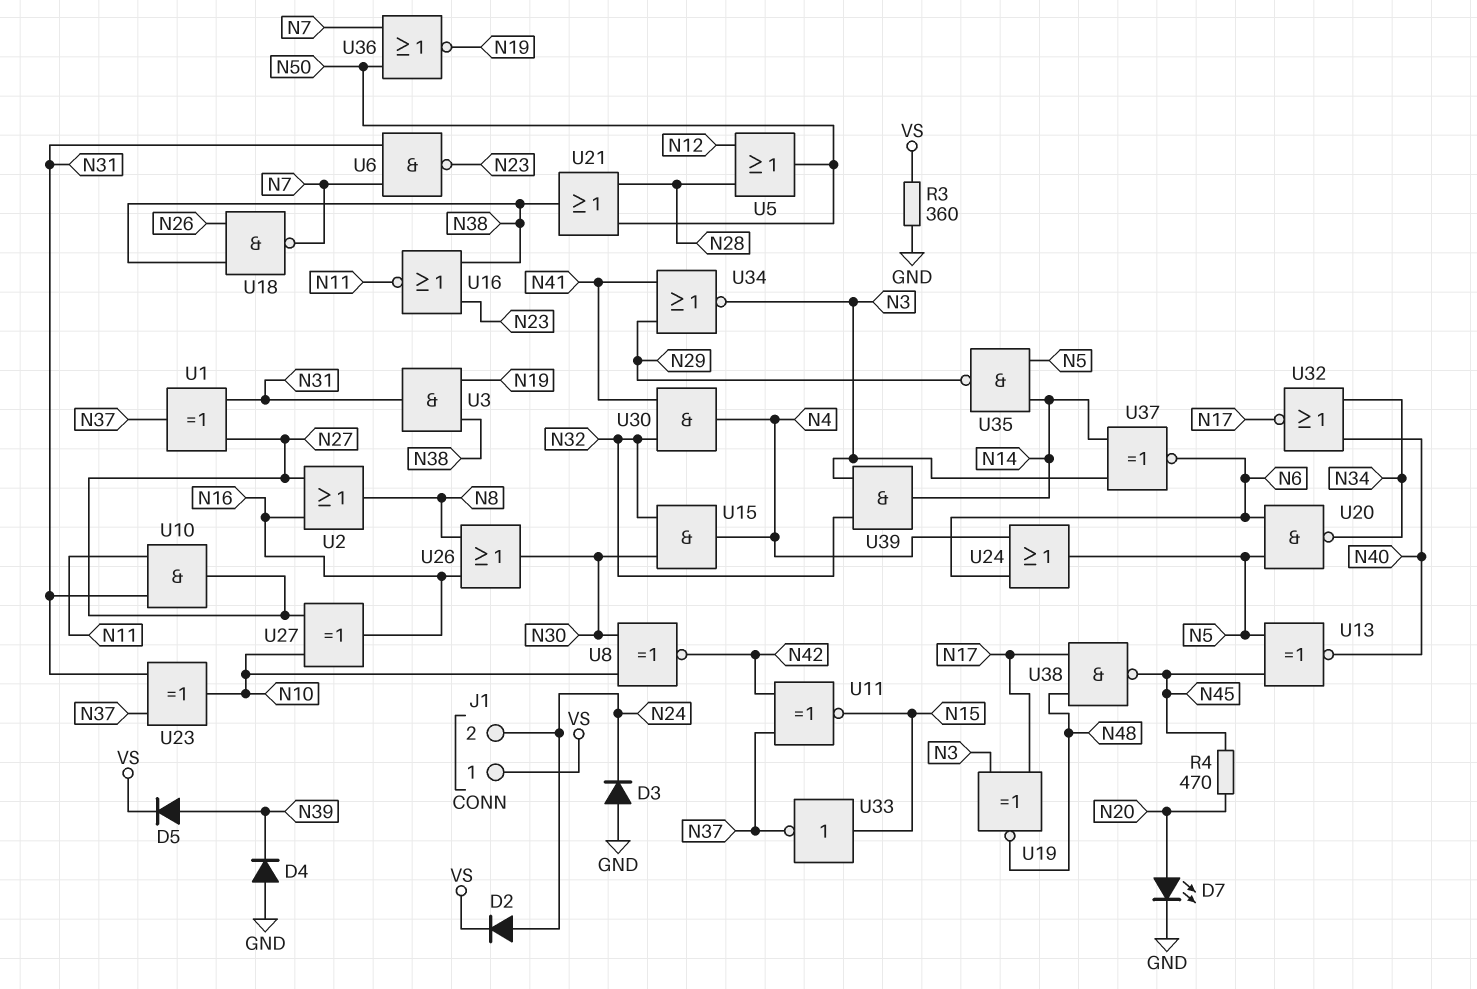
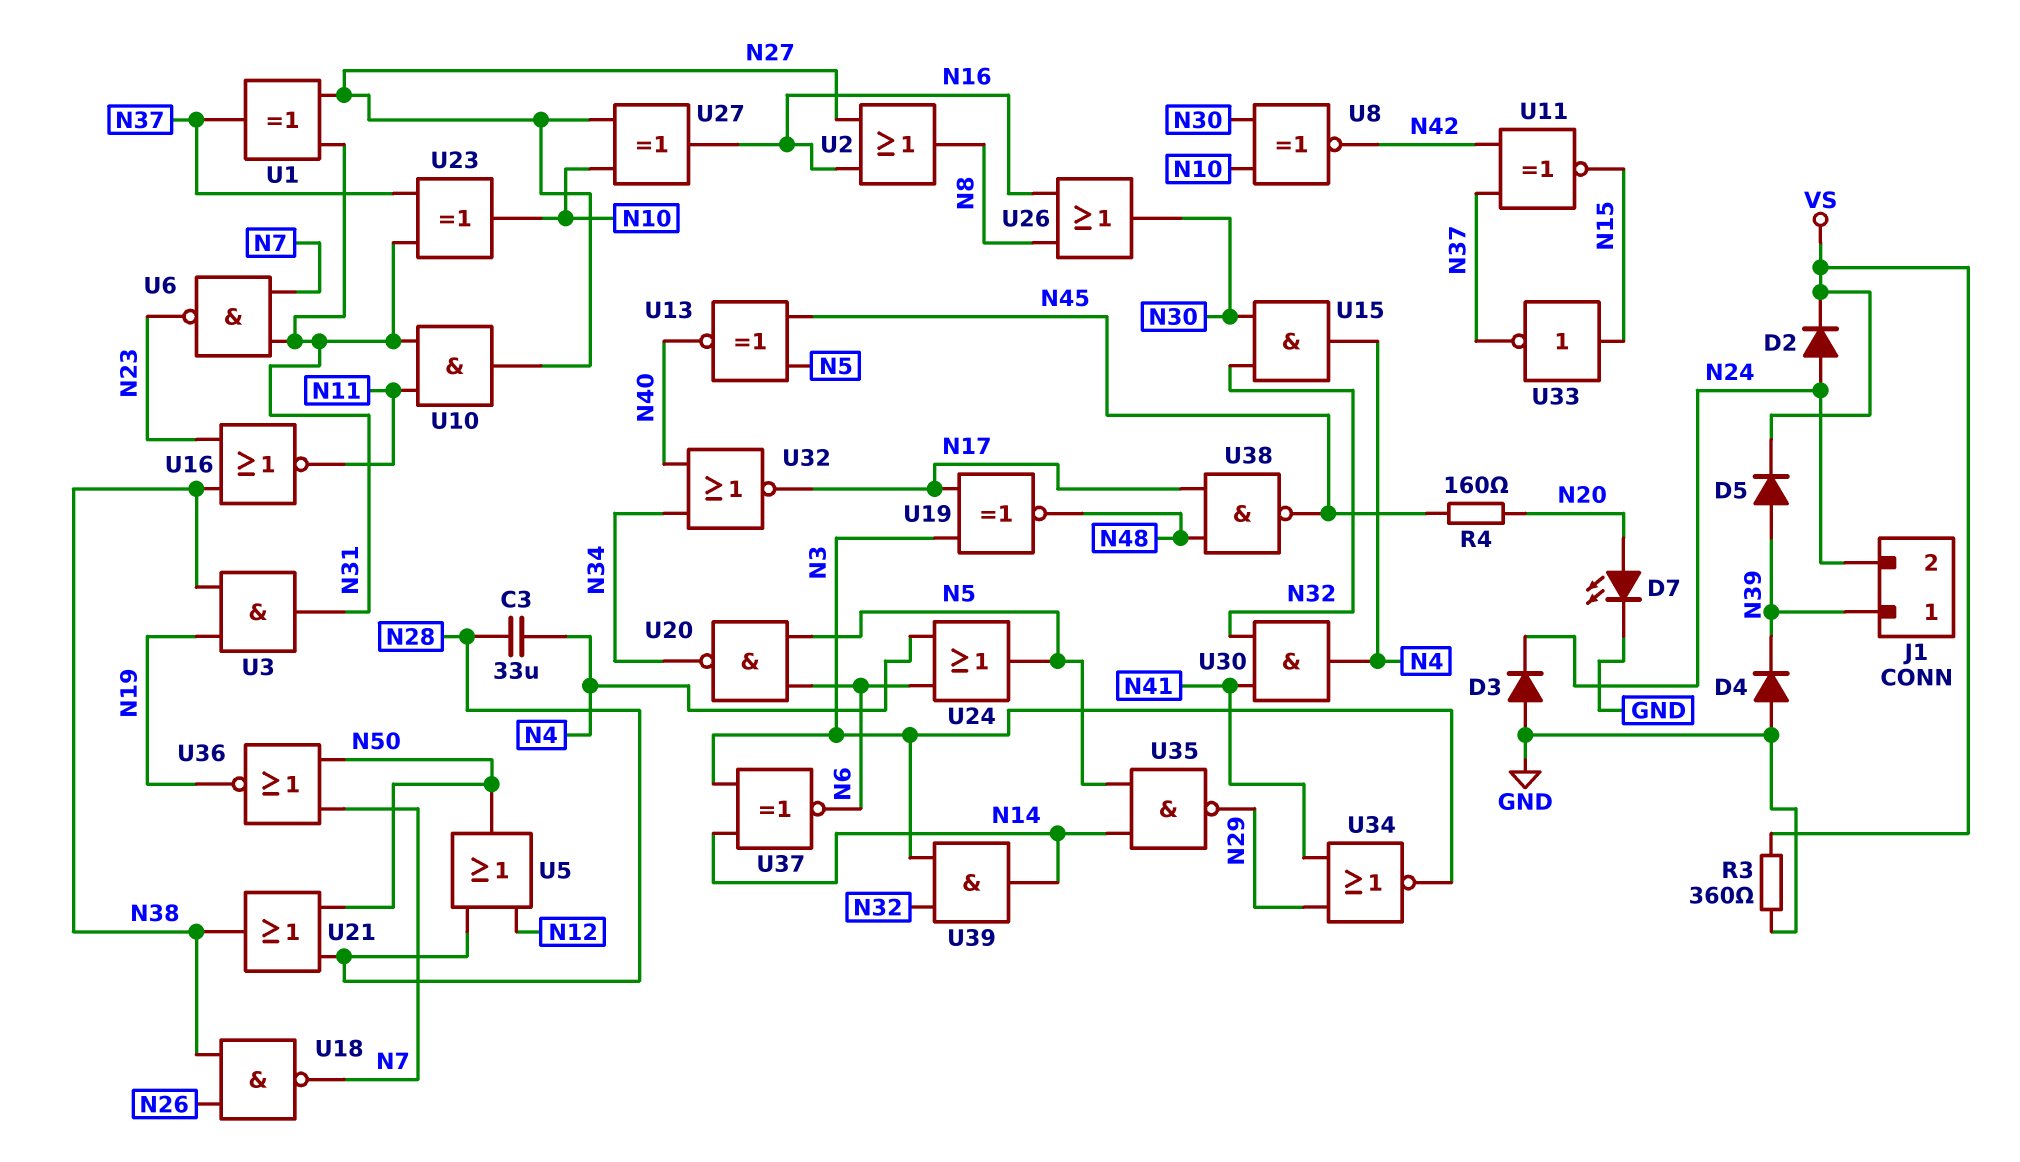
C3: none -> 33uF (N4, N28)
J1 pin 1: VS -> N39
R4: 470 (N20, N45) -> 160 (N20, N45)

